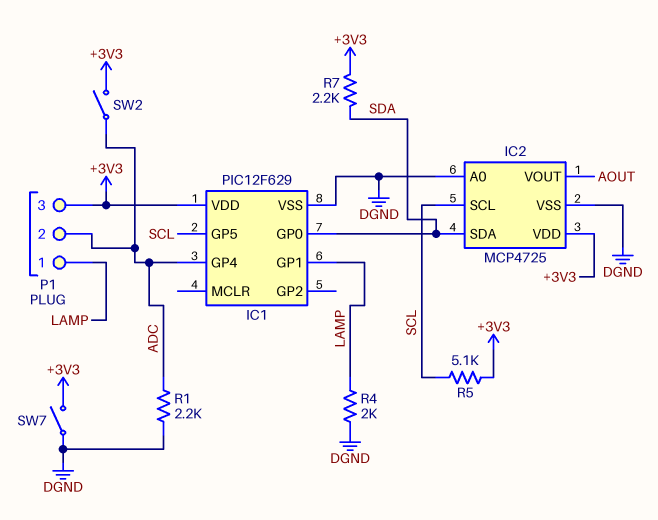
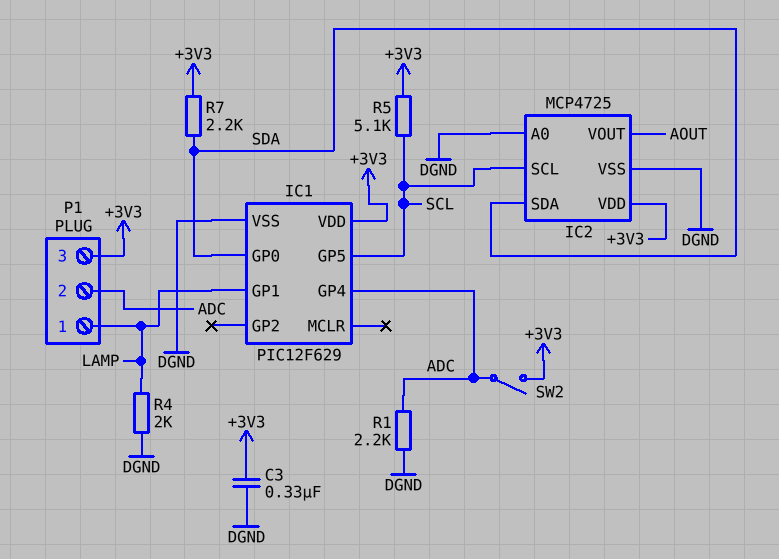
C3: none -> 330nF (+3V3, DGND)
SW7: switch (+3V3, DGND) -> none

